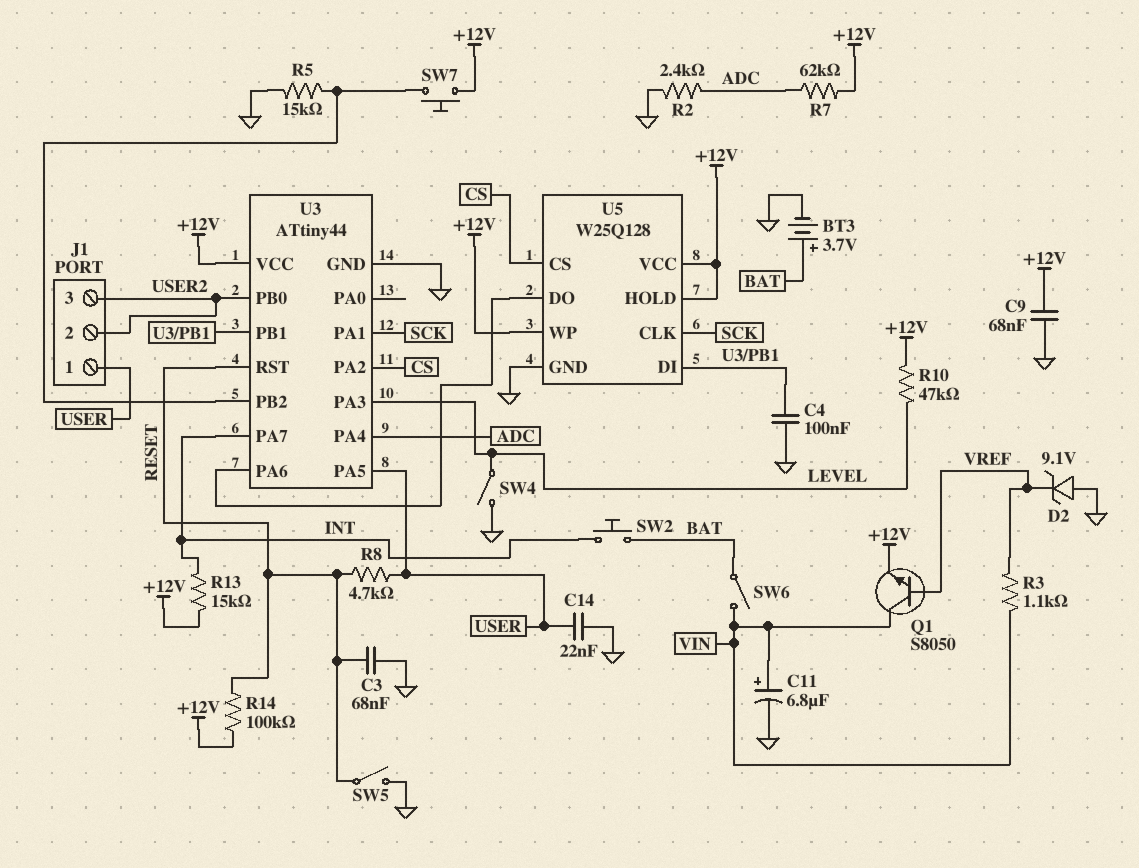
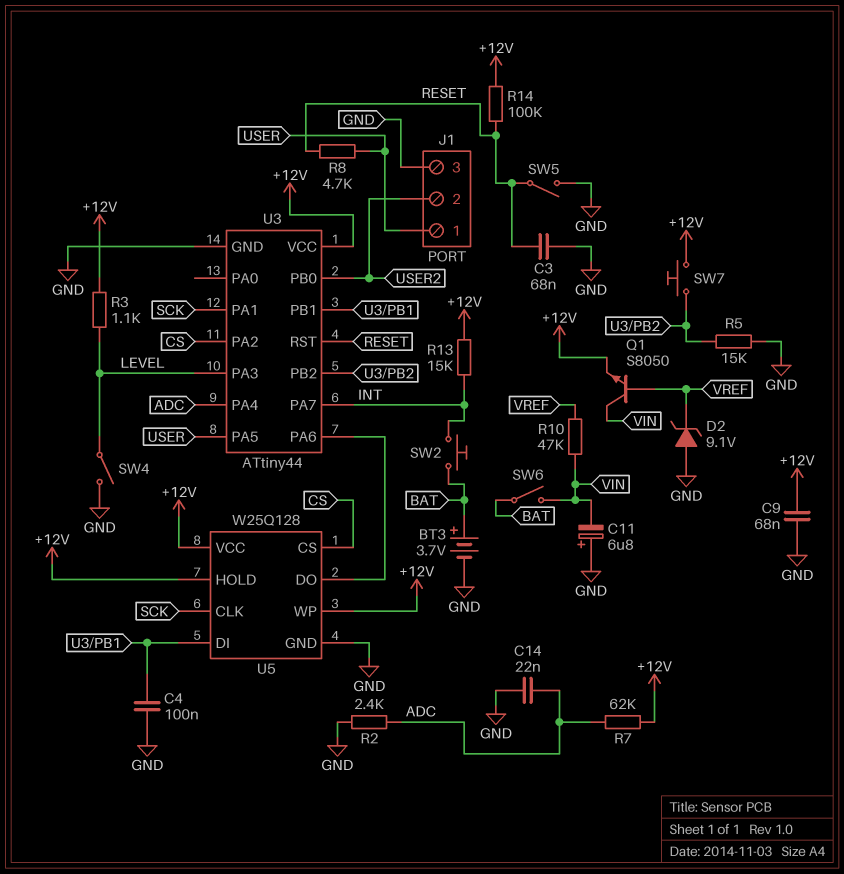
C11: 6.8uF (plus VIN, minus GND) -> 6.8uF (plus GND, minus VIN)
C14: 22nF (GND, USER) -> 22nF (ADC, GND)
J1 pin 3: USER2 -> GND
R3: 1.1k (VIN, VREF) -> 1.1k (+12V, LEVEL)
R10: 47k (+12V, LEVEL) -> 47k (VIN, VREF)

